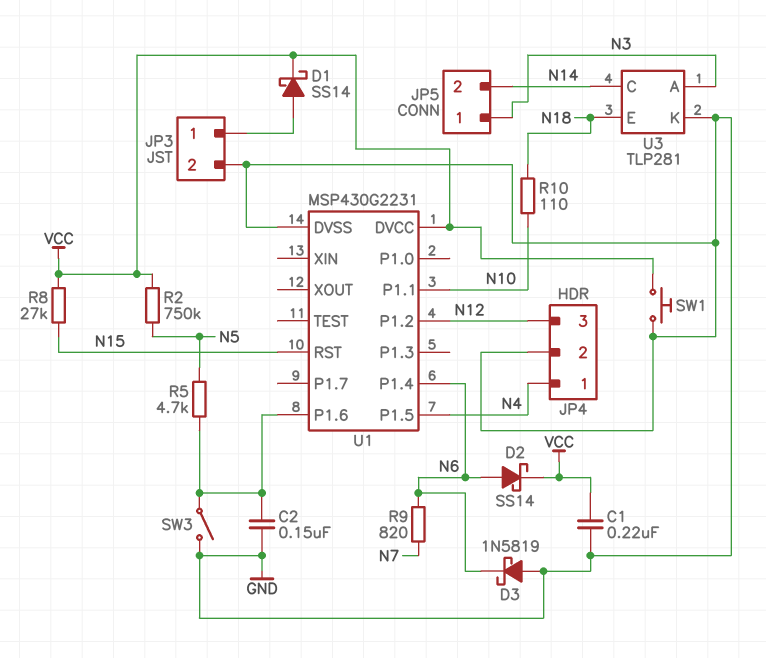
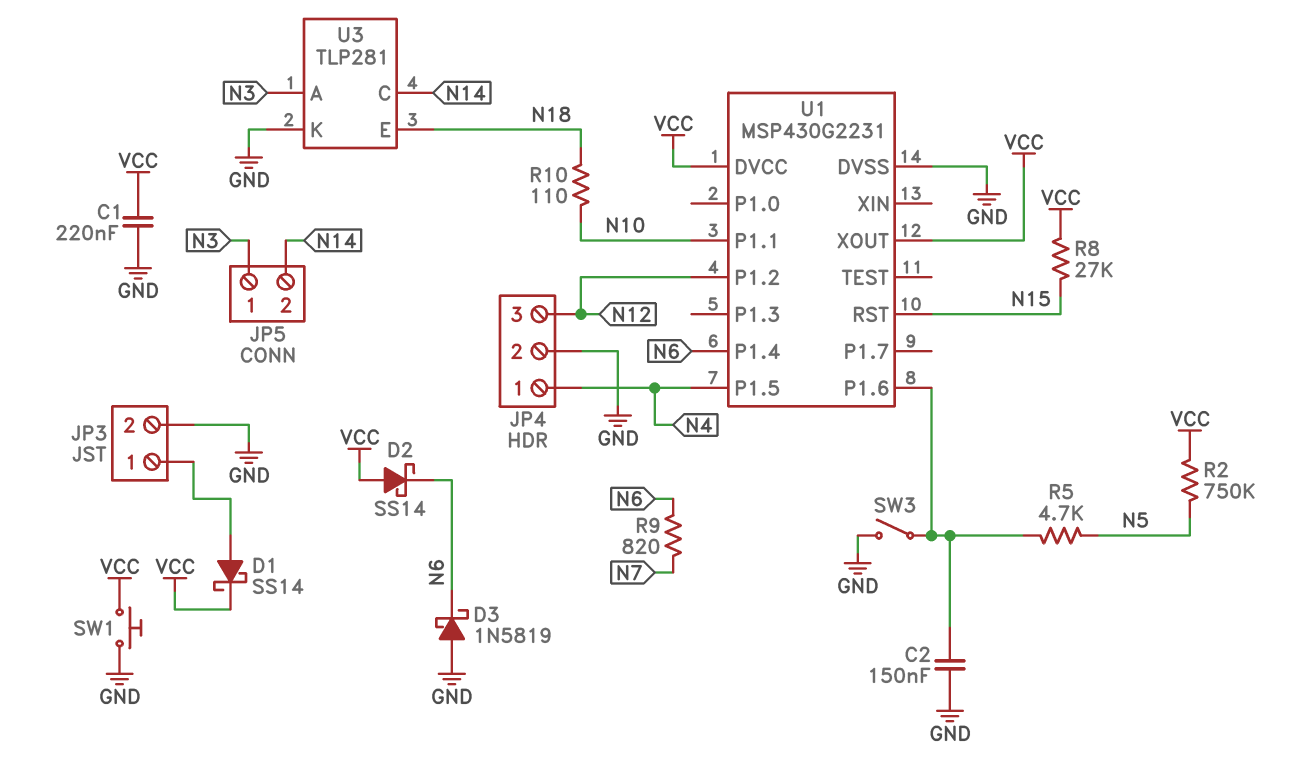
D2: schottky SS14 (A N6, K VCC) -> schottky SS14 (A VCC, K N6)
U1 pin XOUT: none -> VCC

